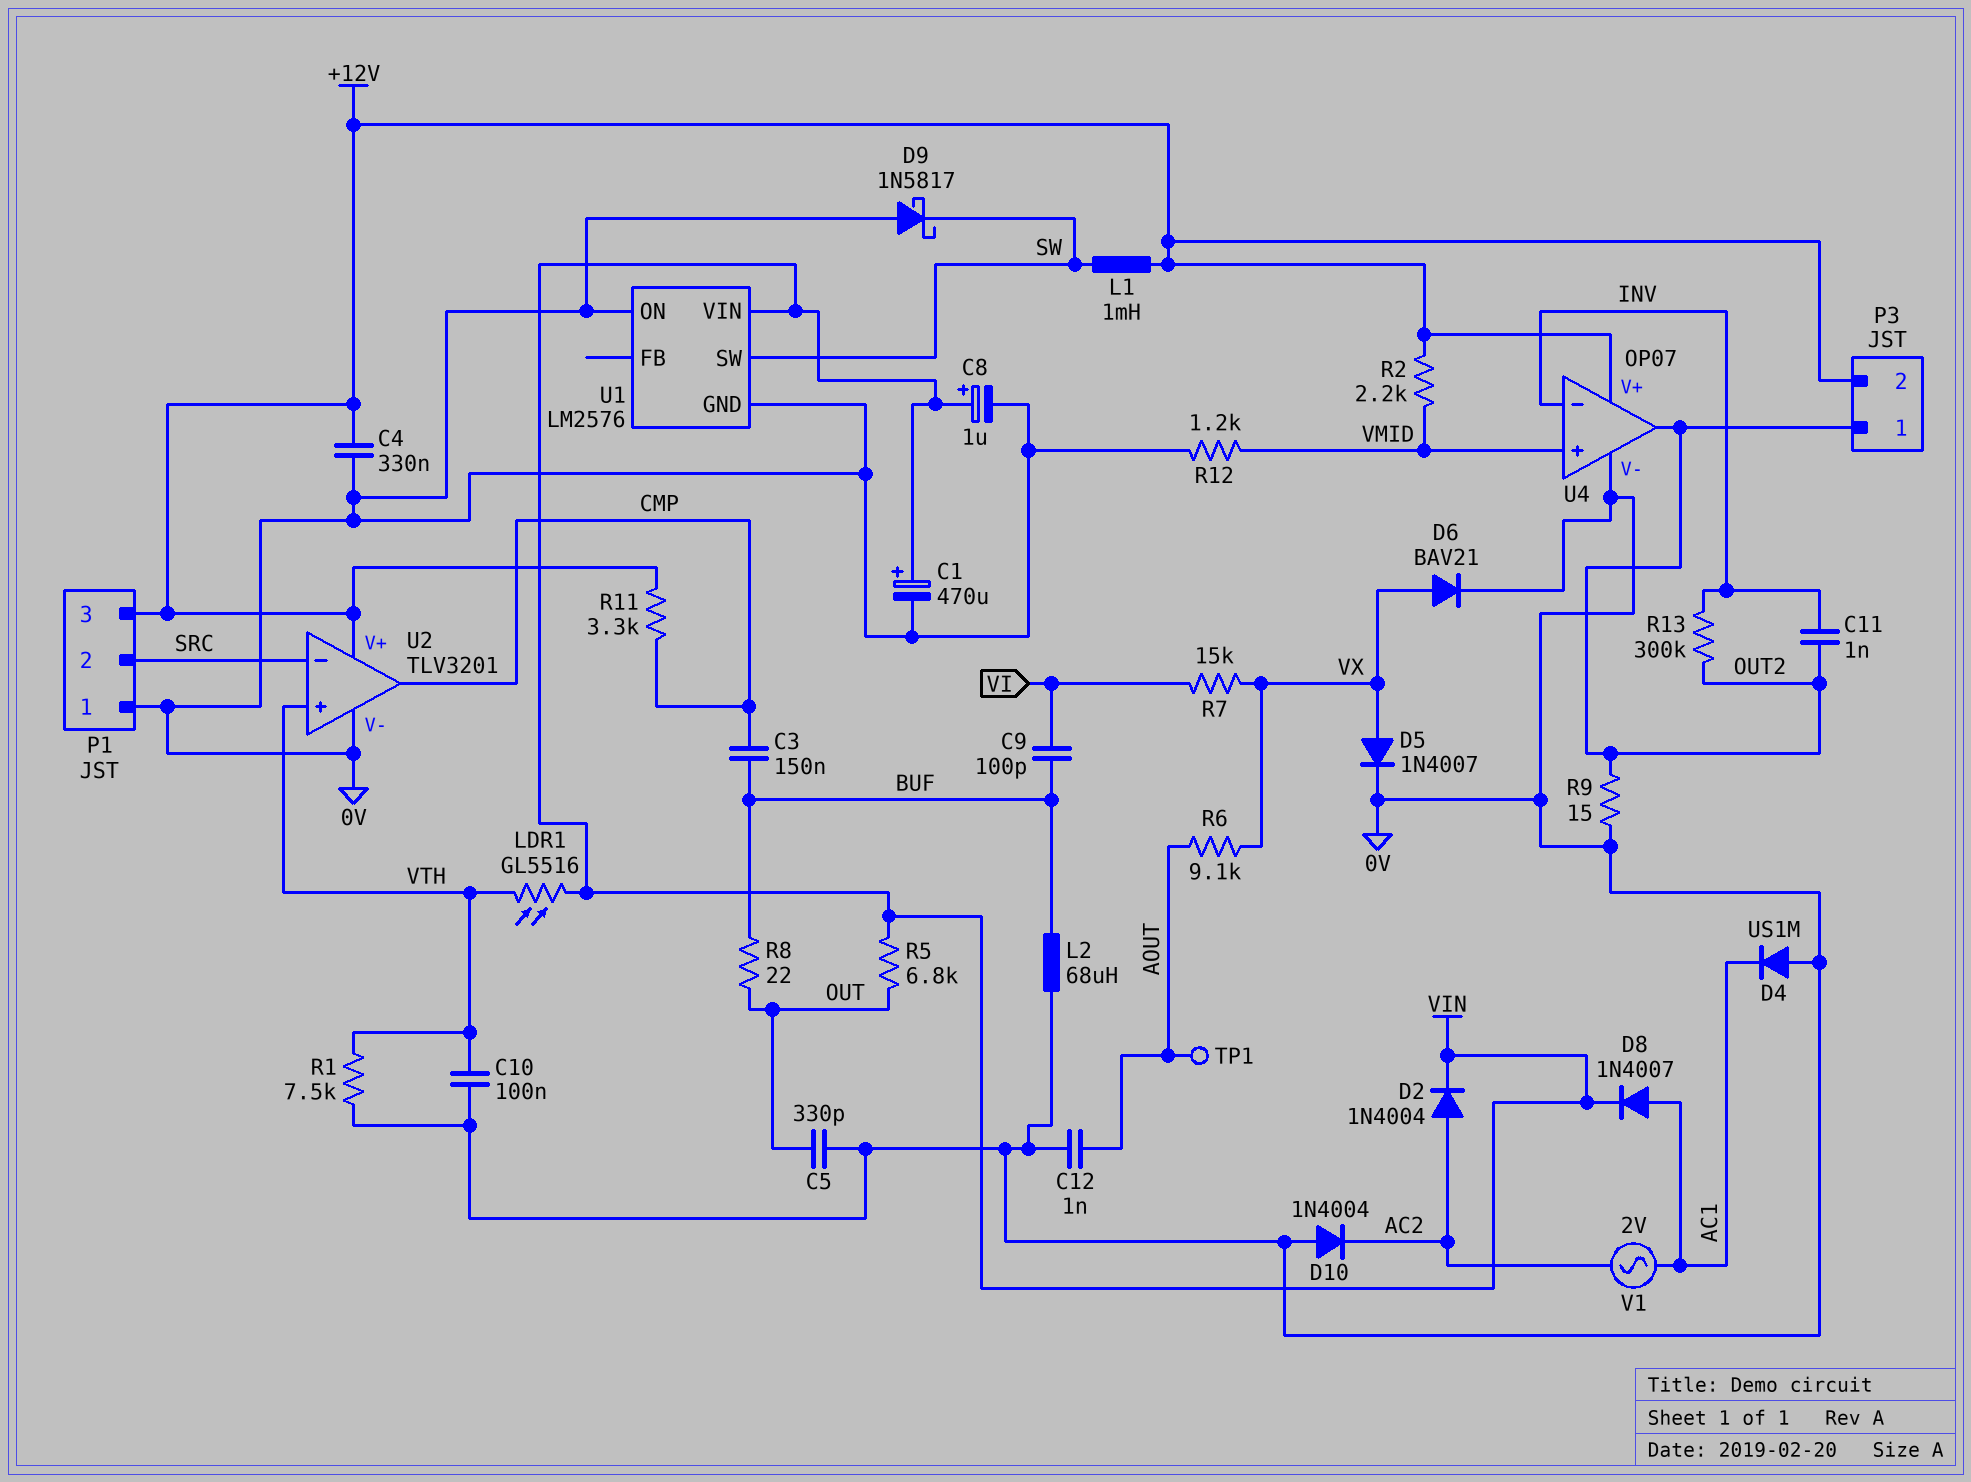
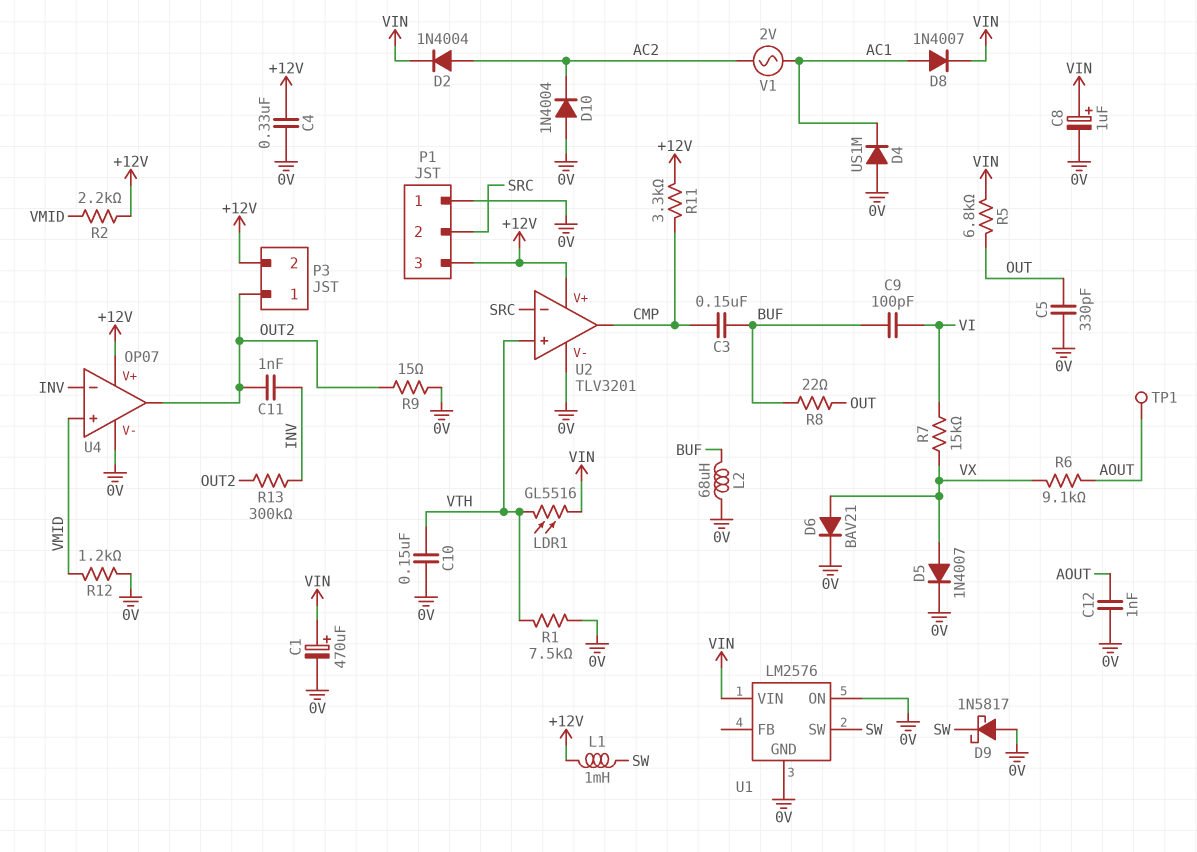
C10: 100nF (0V, VTH) -> 150nF (0V, VTH)

